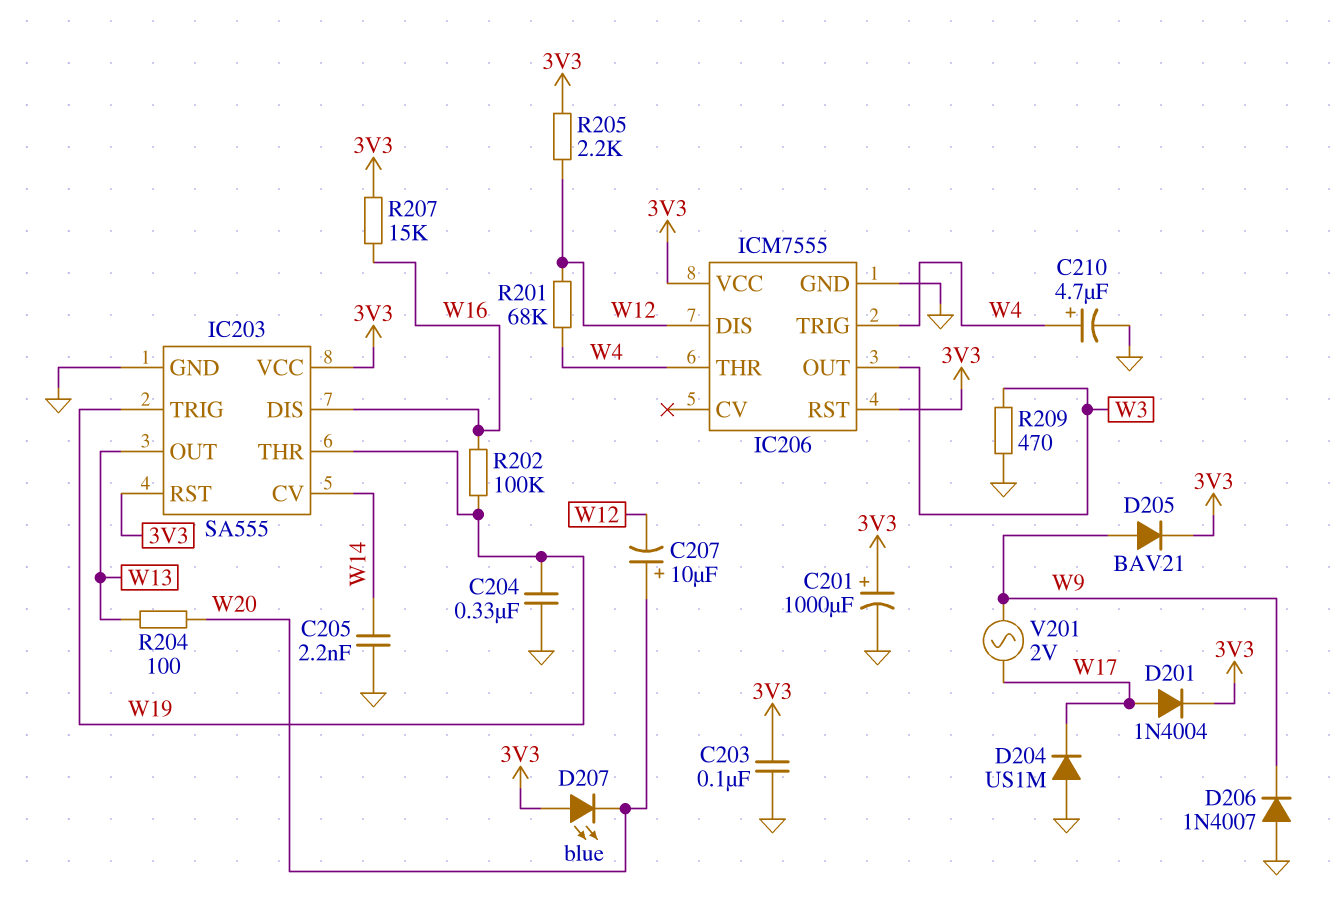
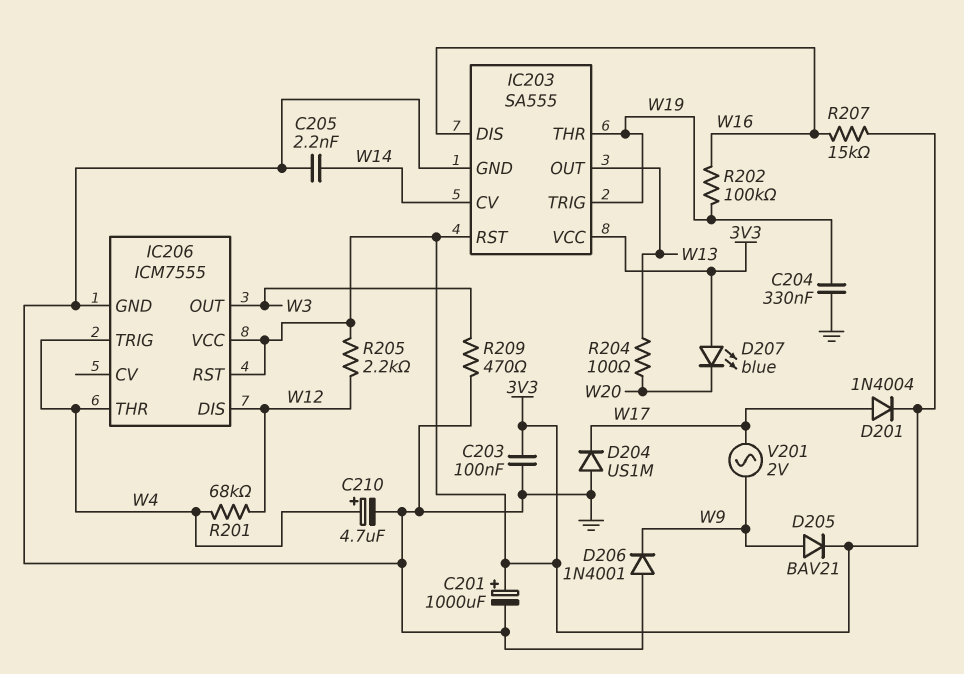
C207: 10uF (plus W20, minus W12) -> none
D206: diode 1N4007 (A GND, K W9) -> diode 1N4001 (A GND, K W9)

